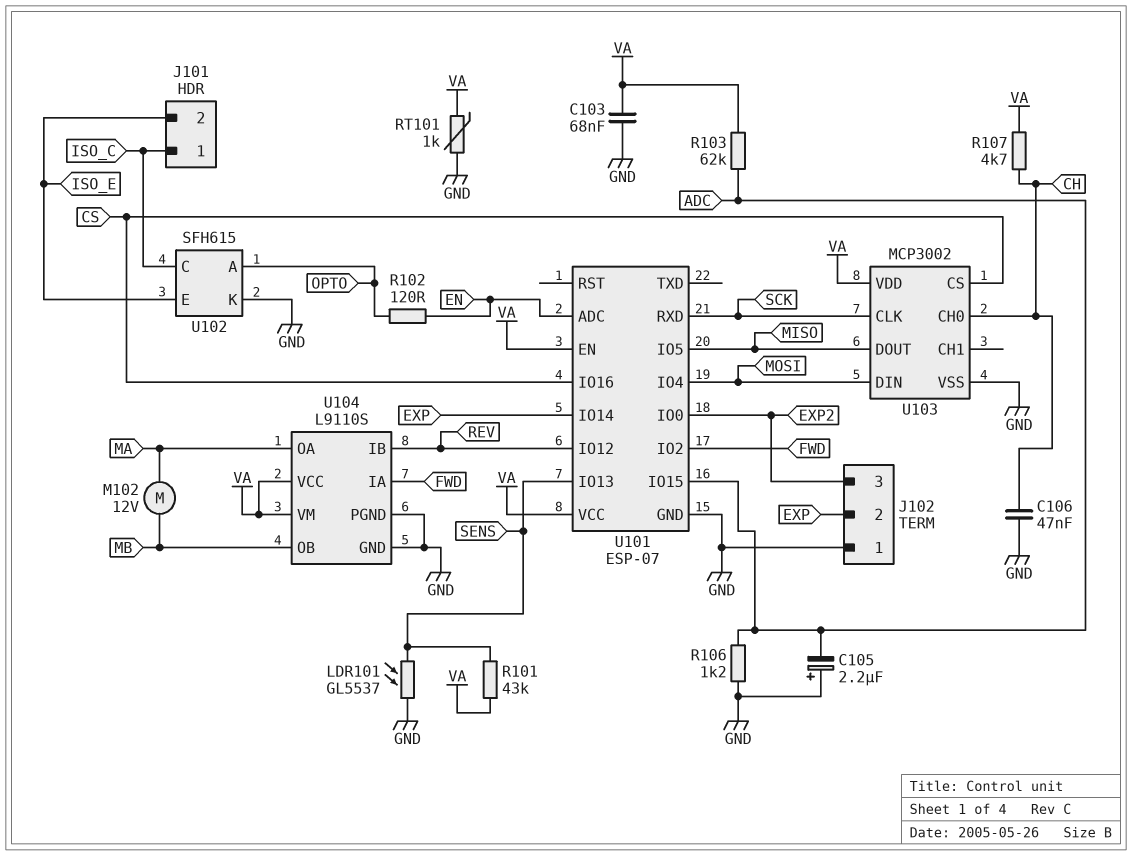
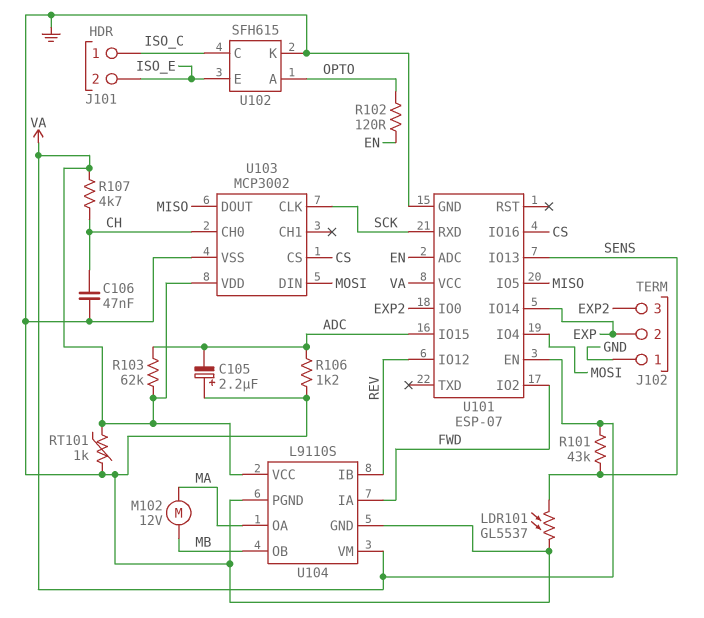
C103: 68nF (GND, VA) -> none

